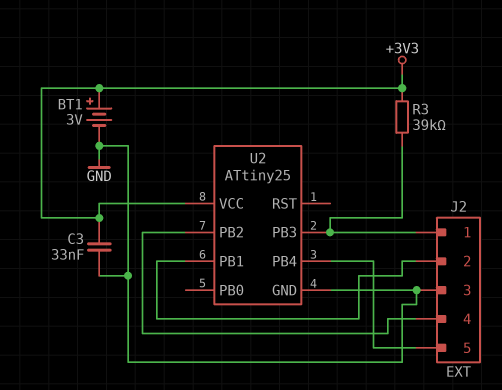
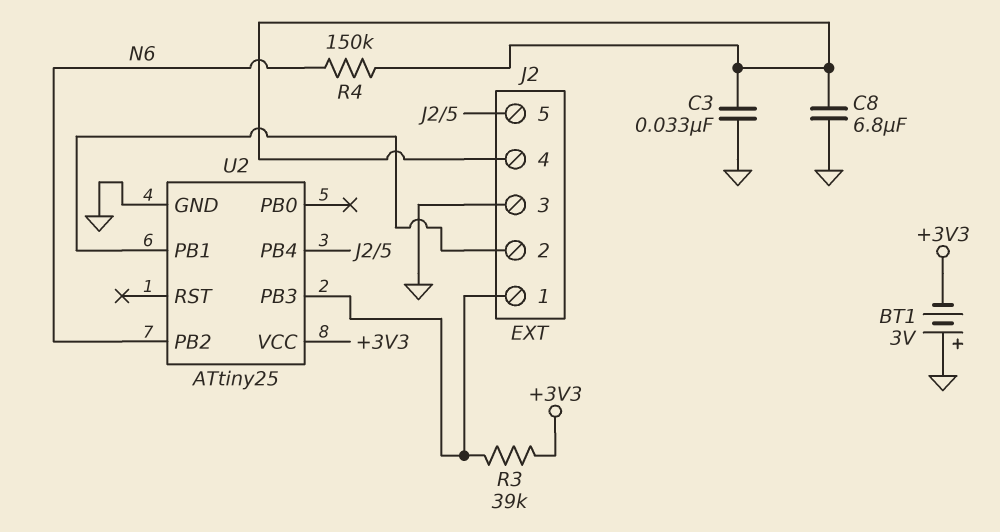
BT1: 3V (plus +3V3, minus GND) -> 3V (plus GND, minus +3V3)
C3: 33nF (+3V3, GND) -> 33nF (GND, J2/4)
C8: none -> 6.8uF (GND, J2/4)
R4: none -> 150k (J2/4, N6)
U2 pin PB2: J2/4 -> N6

